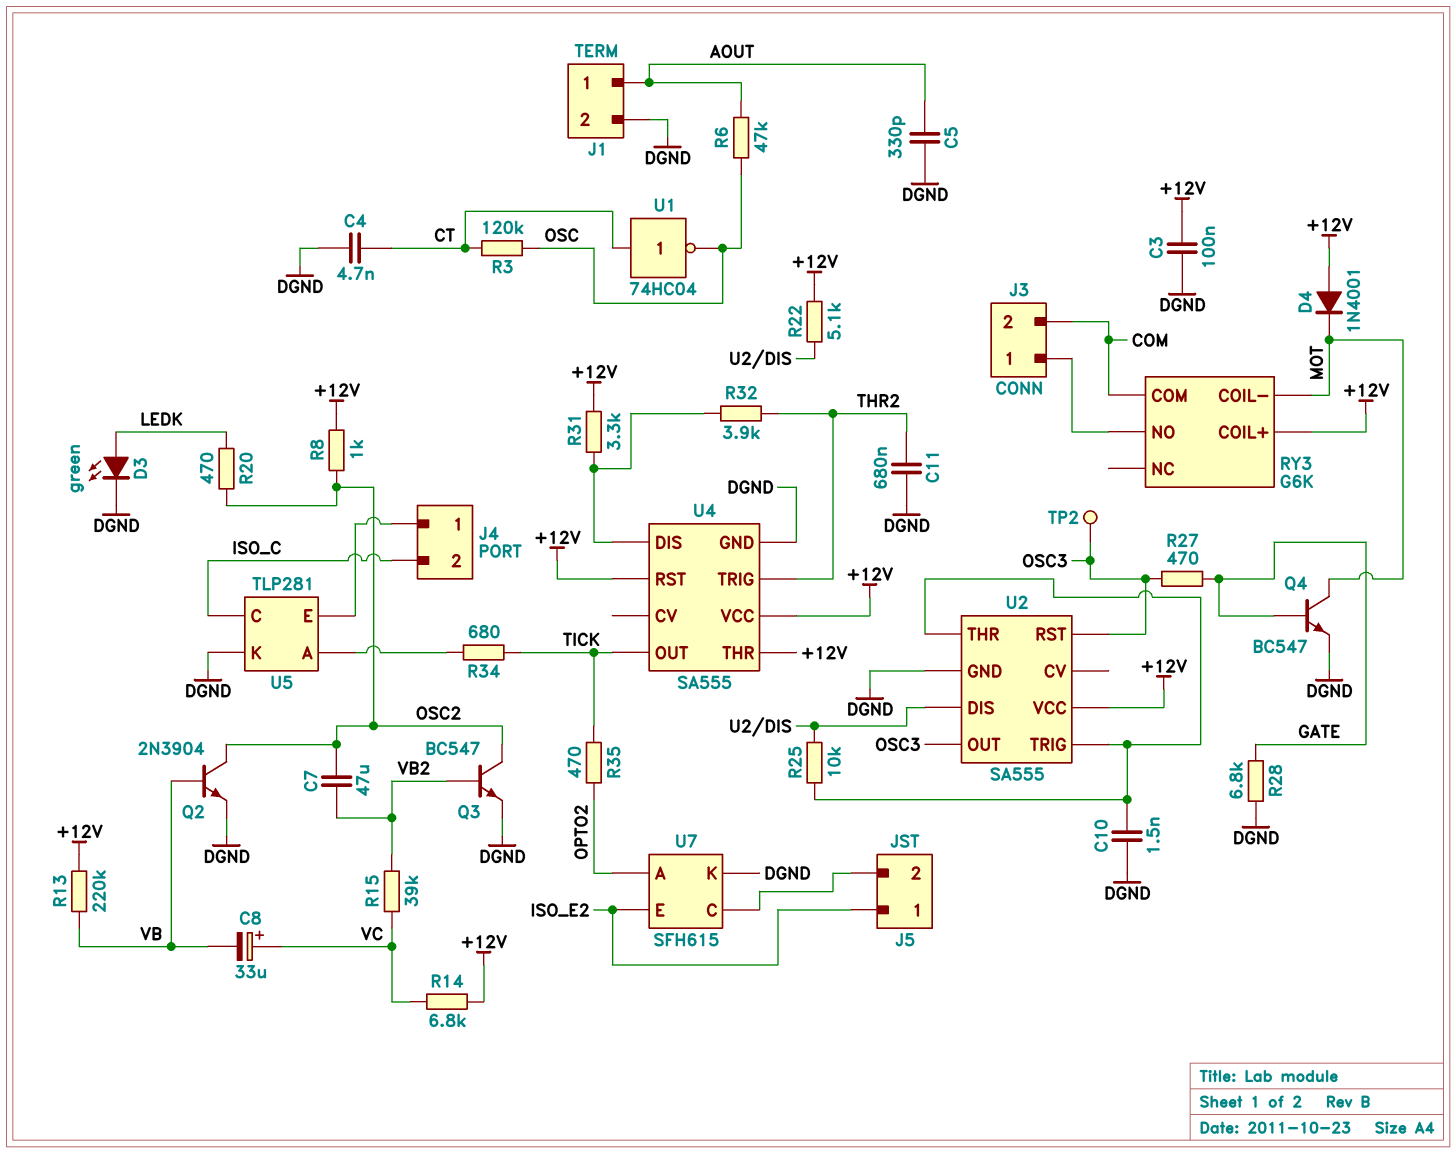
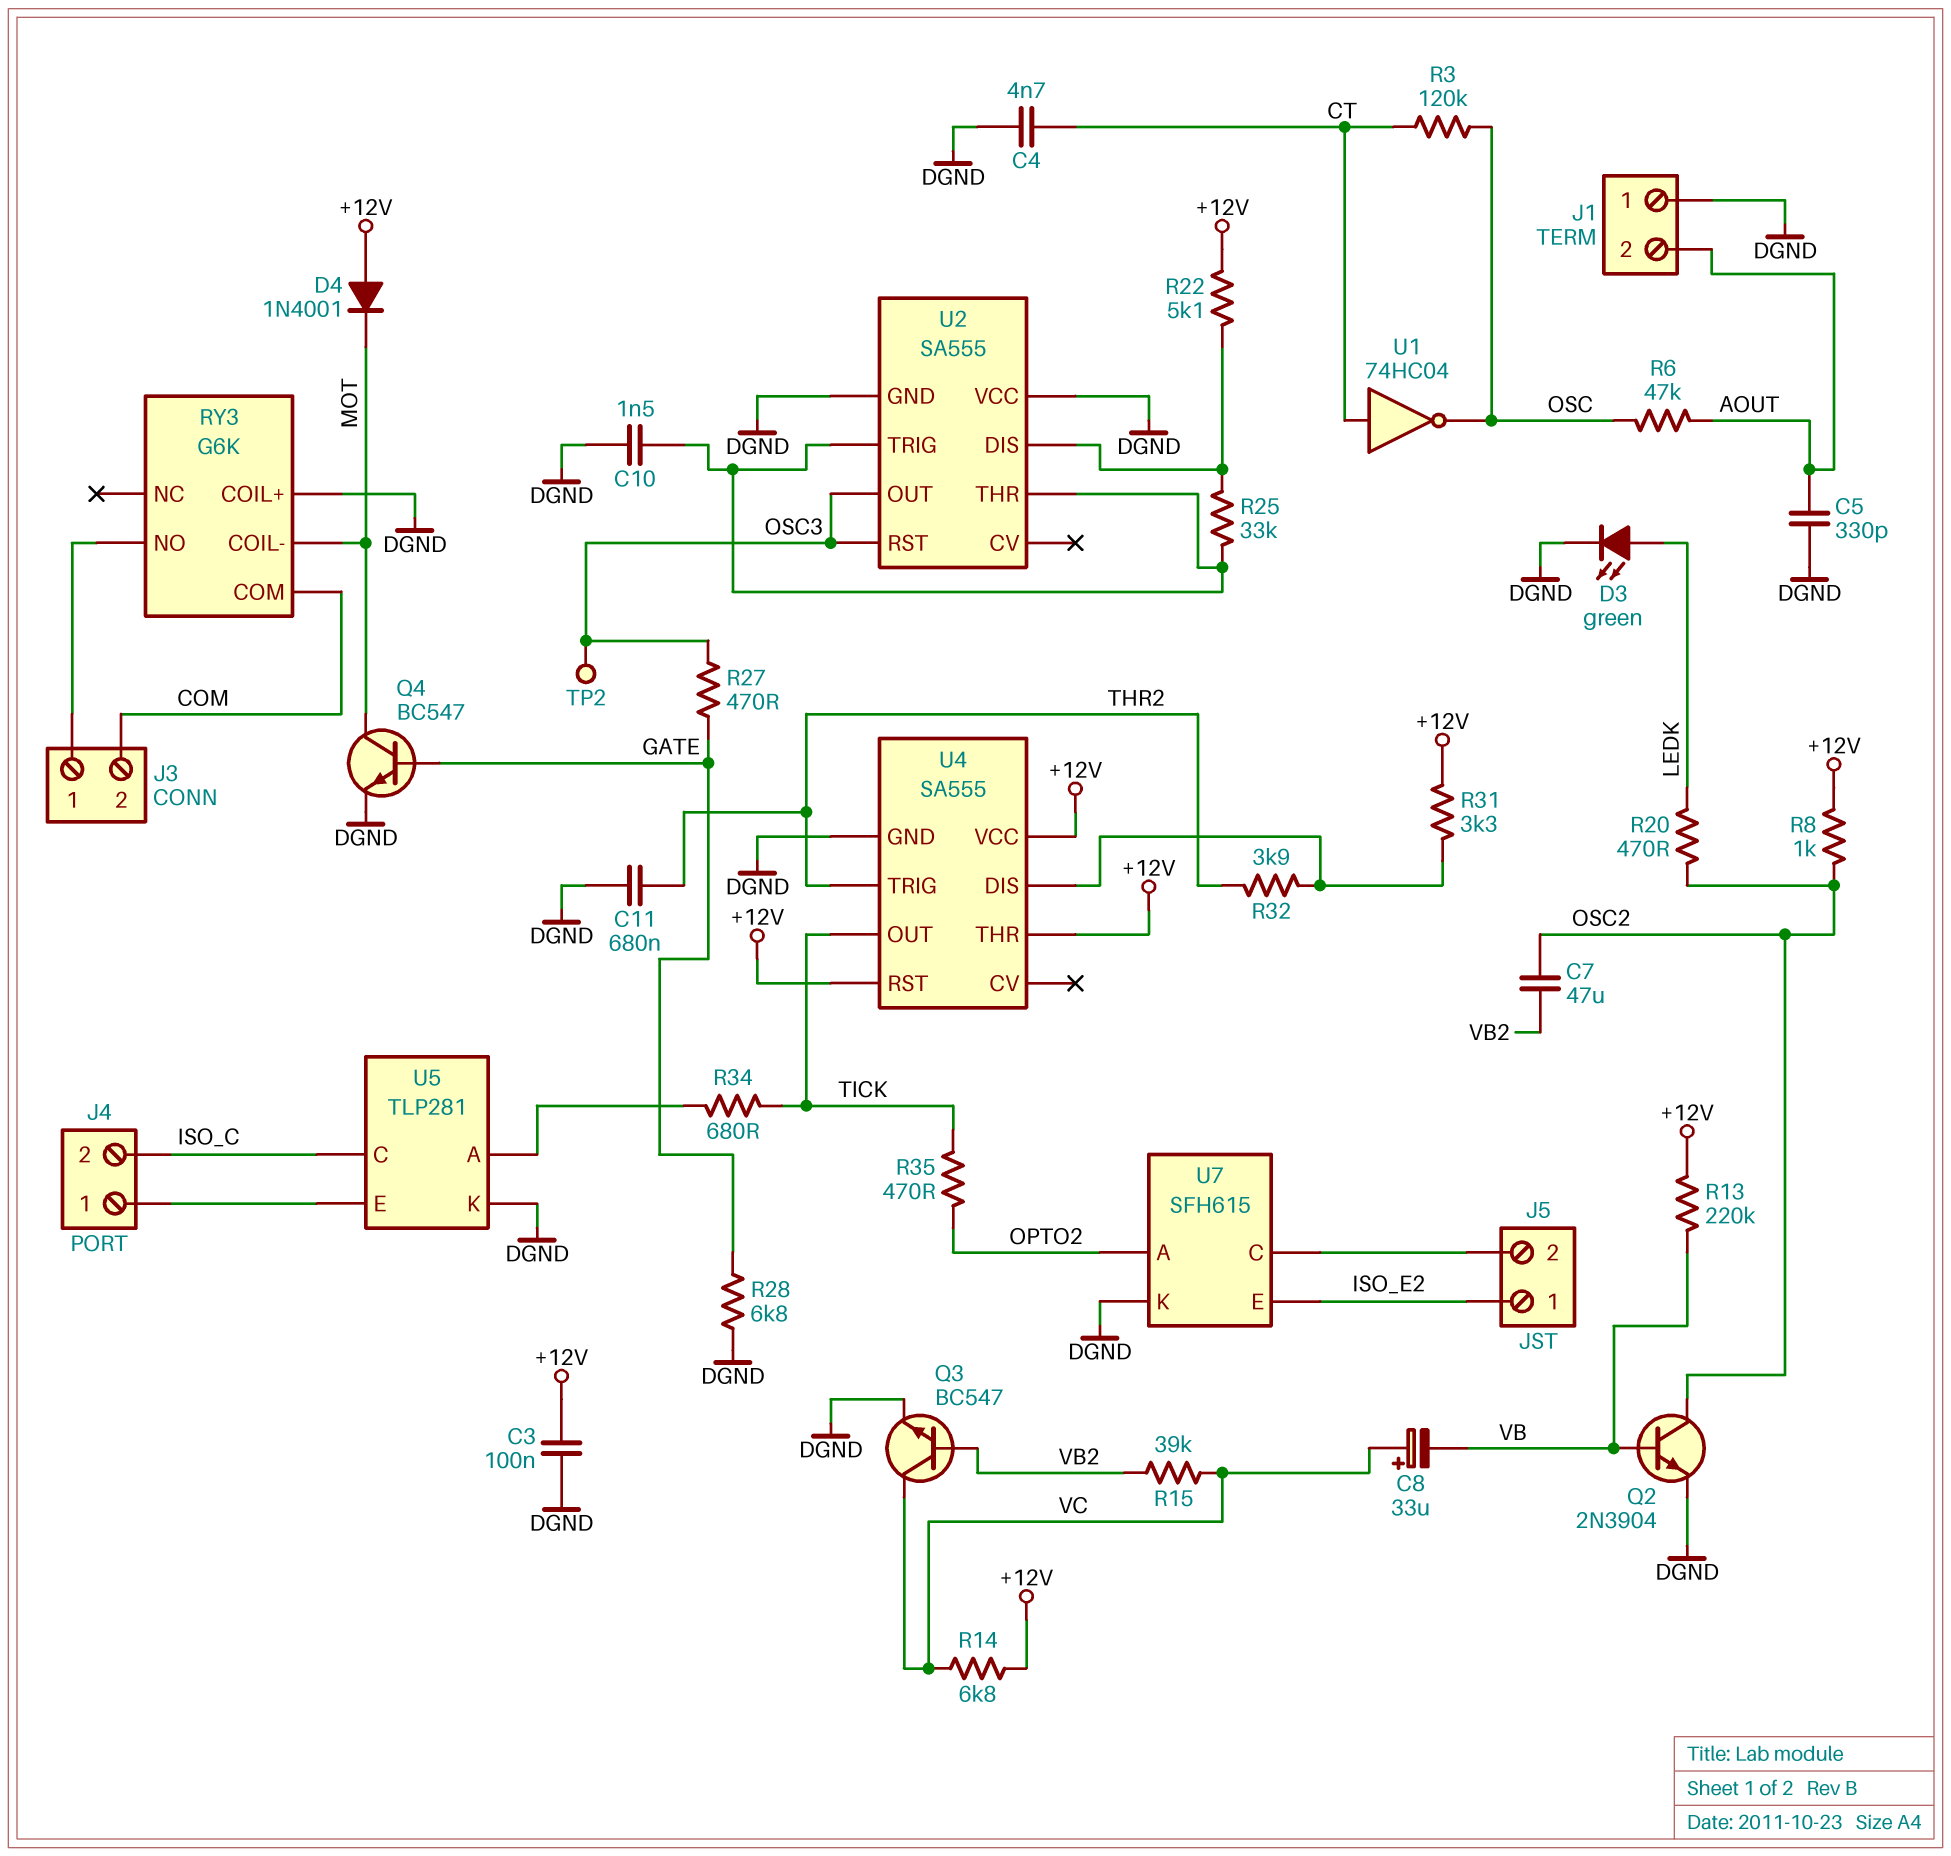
J1 pin 1: AOUT -> DGND
J1 pin 2: DGND -> AOUT
Q3: NPN BC547 (B VB2, C OSC2, E DGND) -> NPN BC547 (B VB2, C VC, E DGND)
R25: 10k (U2/DIS, U2/THR) -> 33k (U2/DIS, U2/THR)
RY3 pin COIL+: +12V -> DGND
U2 pin VCC: +12V -> DGND

